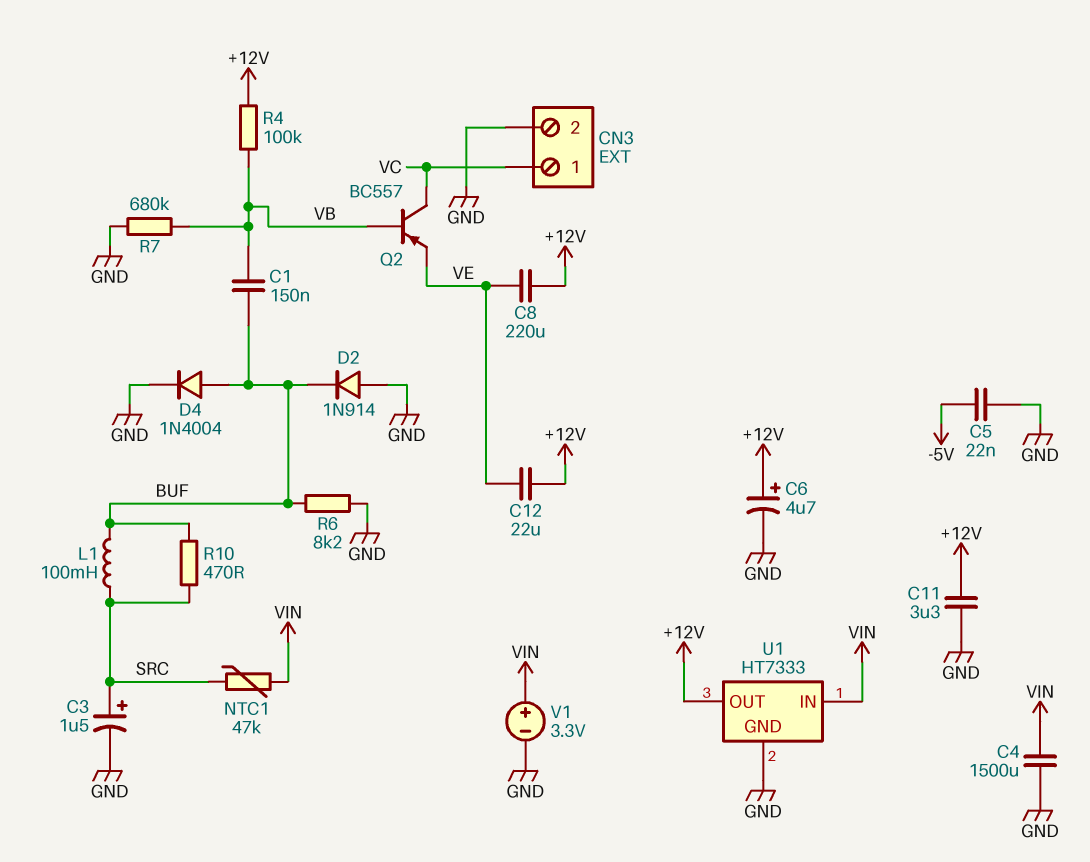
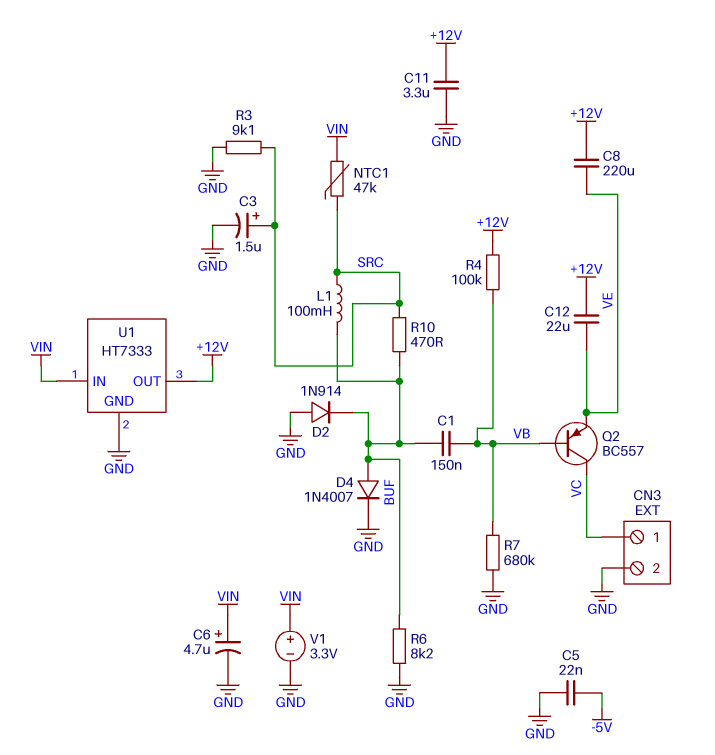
C4: 1500uF (GND, VIN) -> none
C6: 4.7uF (plus +12V, minus GND) -> 4.7uF (plus VIN, minus GND)
D4: diode 1N4004 (A BUF, K GND) -> diode 1N4007 (A BUF, K GND)
R3: none -> 9.1k (GND, SRC)

